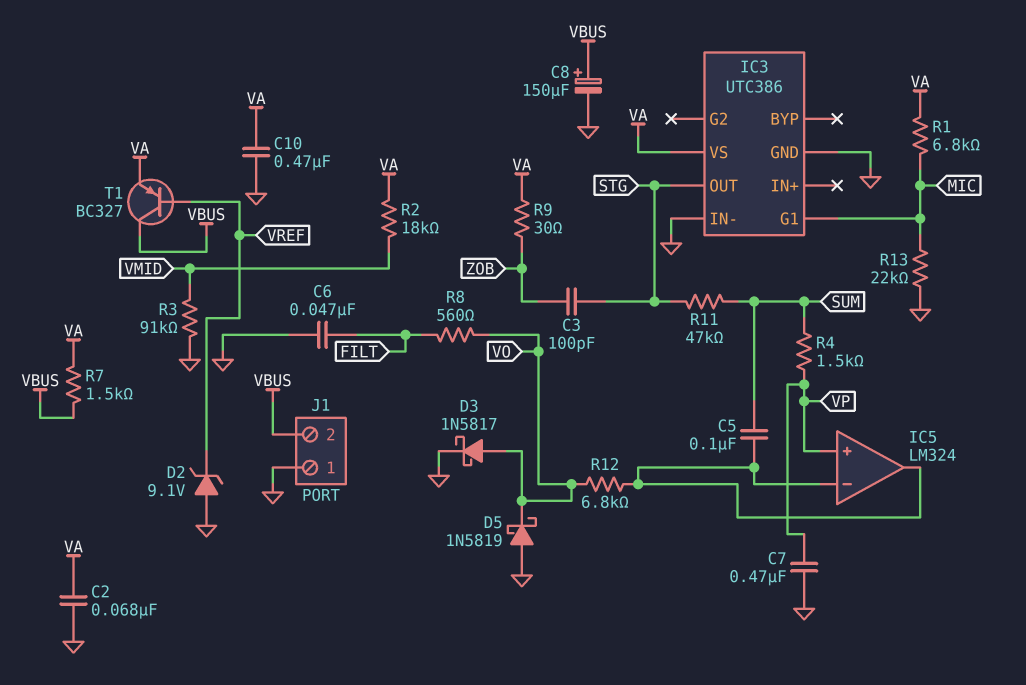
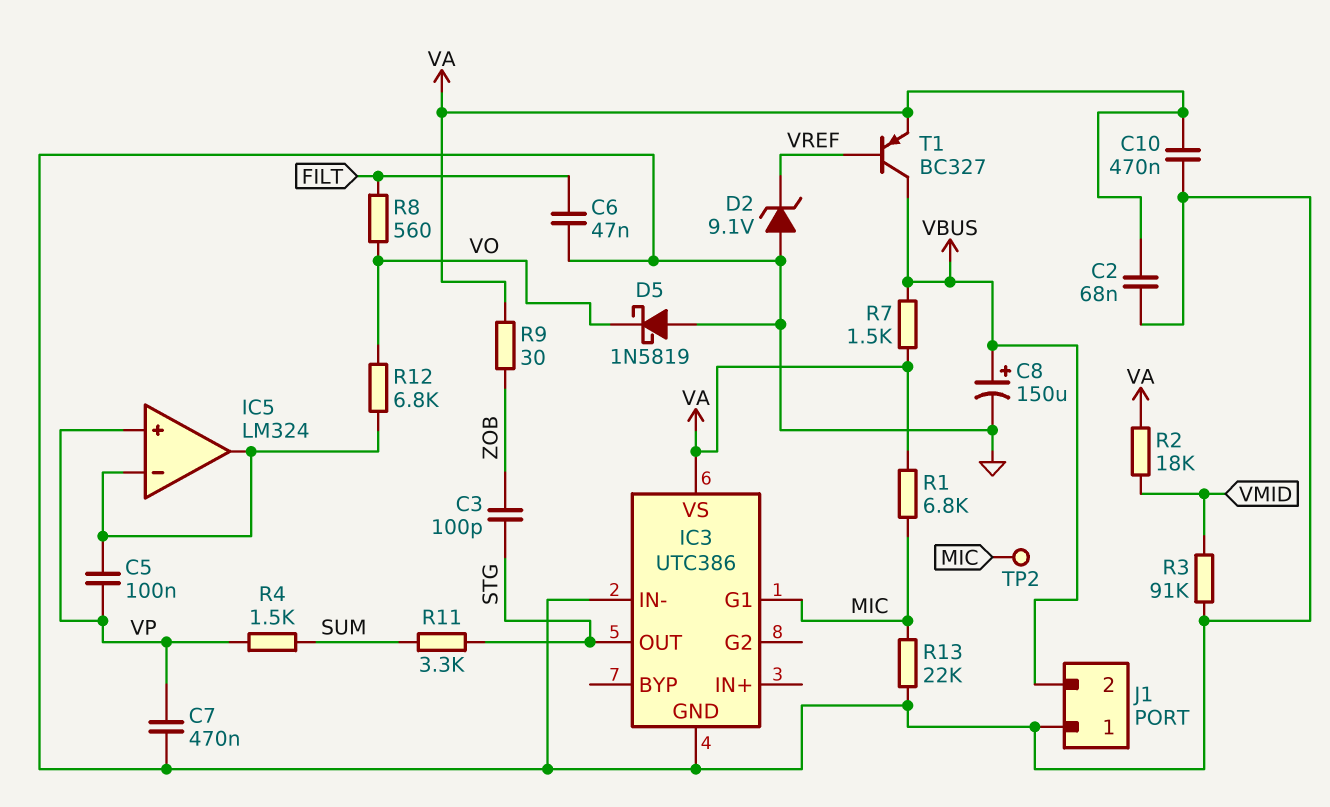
C5: 100nF (IC5/in-, SUM) -> 100nF (IC5/in-, VP)
D3: schottky 1N5817 (A VO, K GND) -> none
R11: 47k (STG, SUM) -> 3.3k (STG, SUM)
TP2: none -> test point (MIC)

